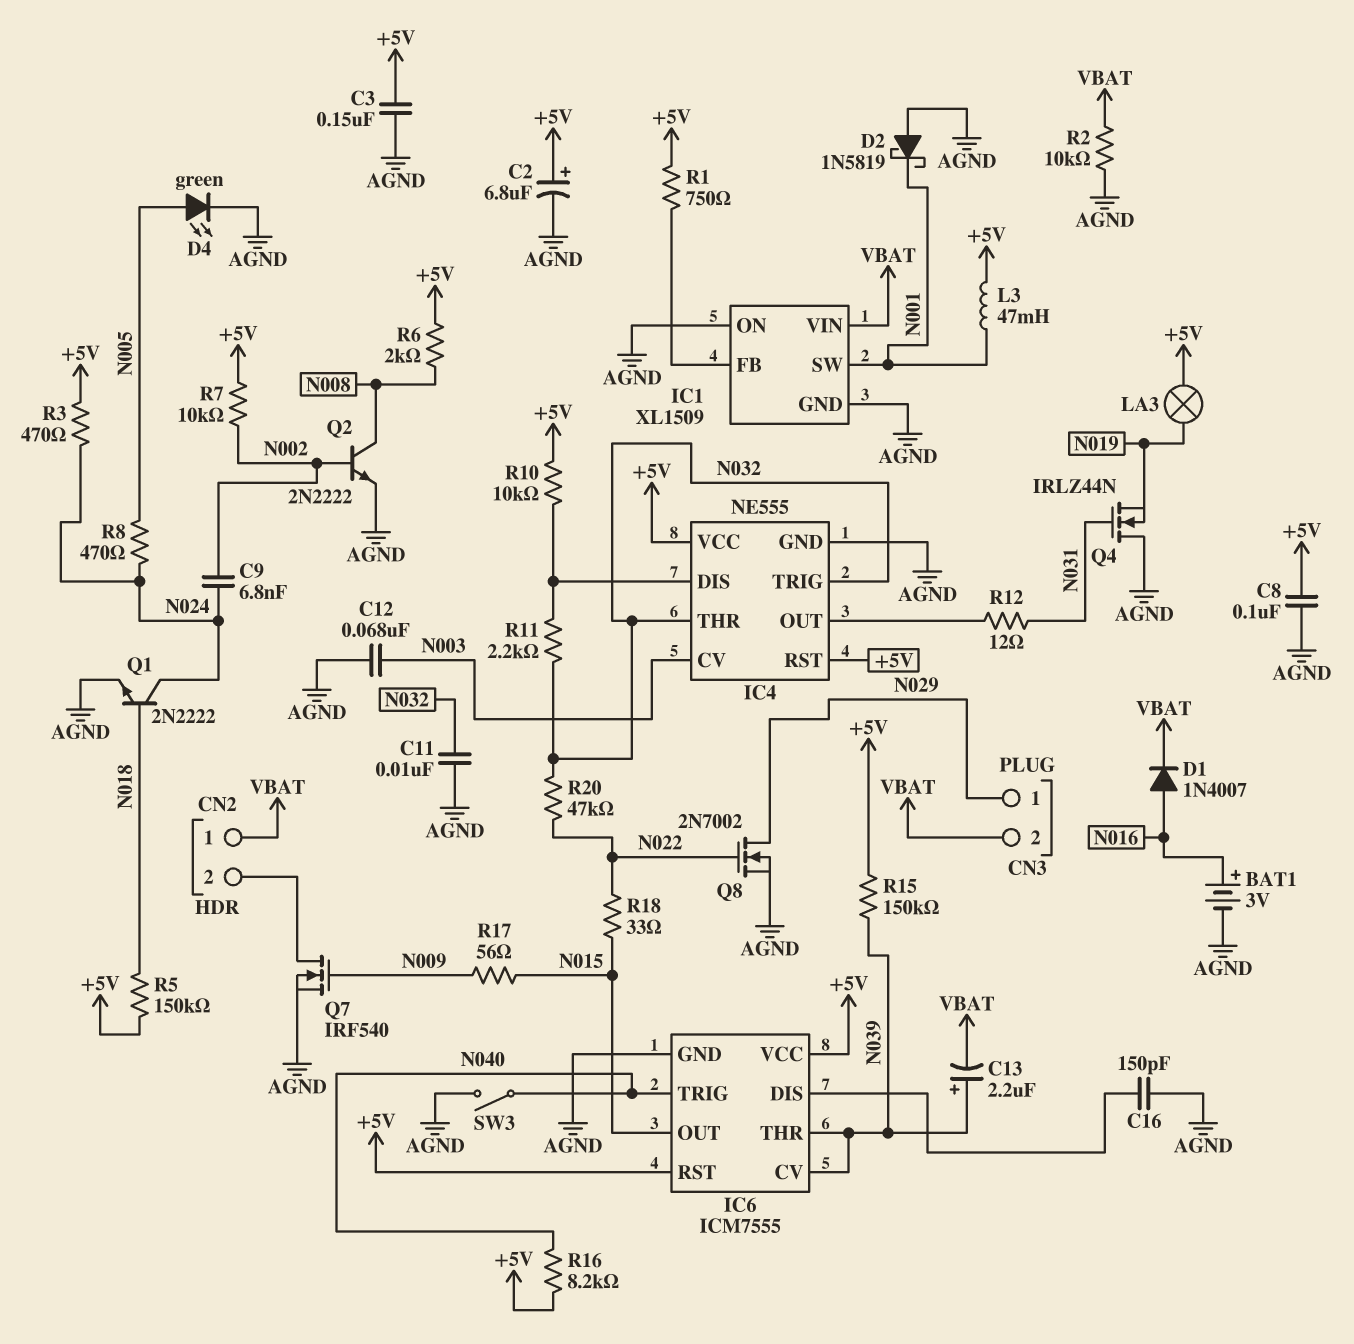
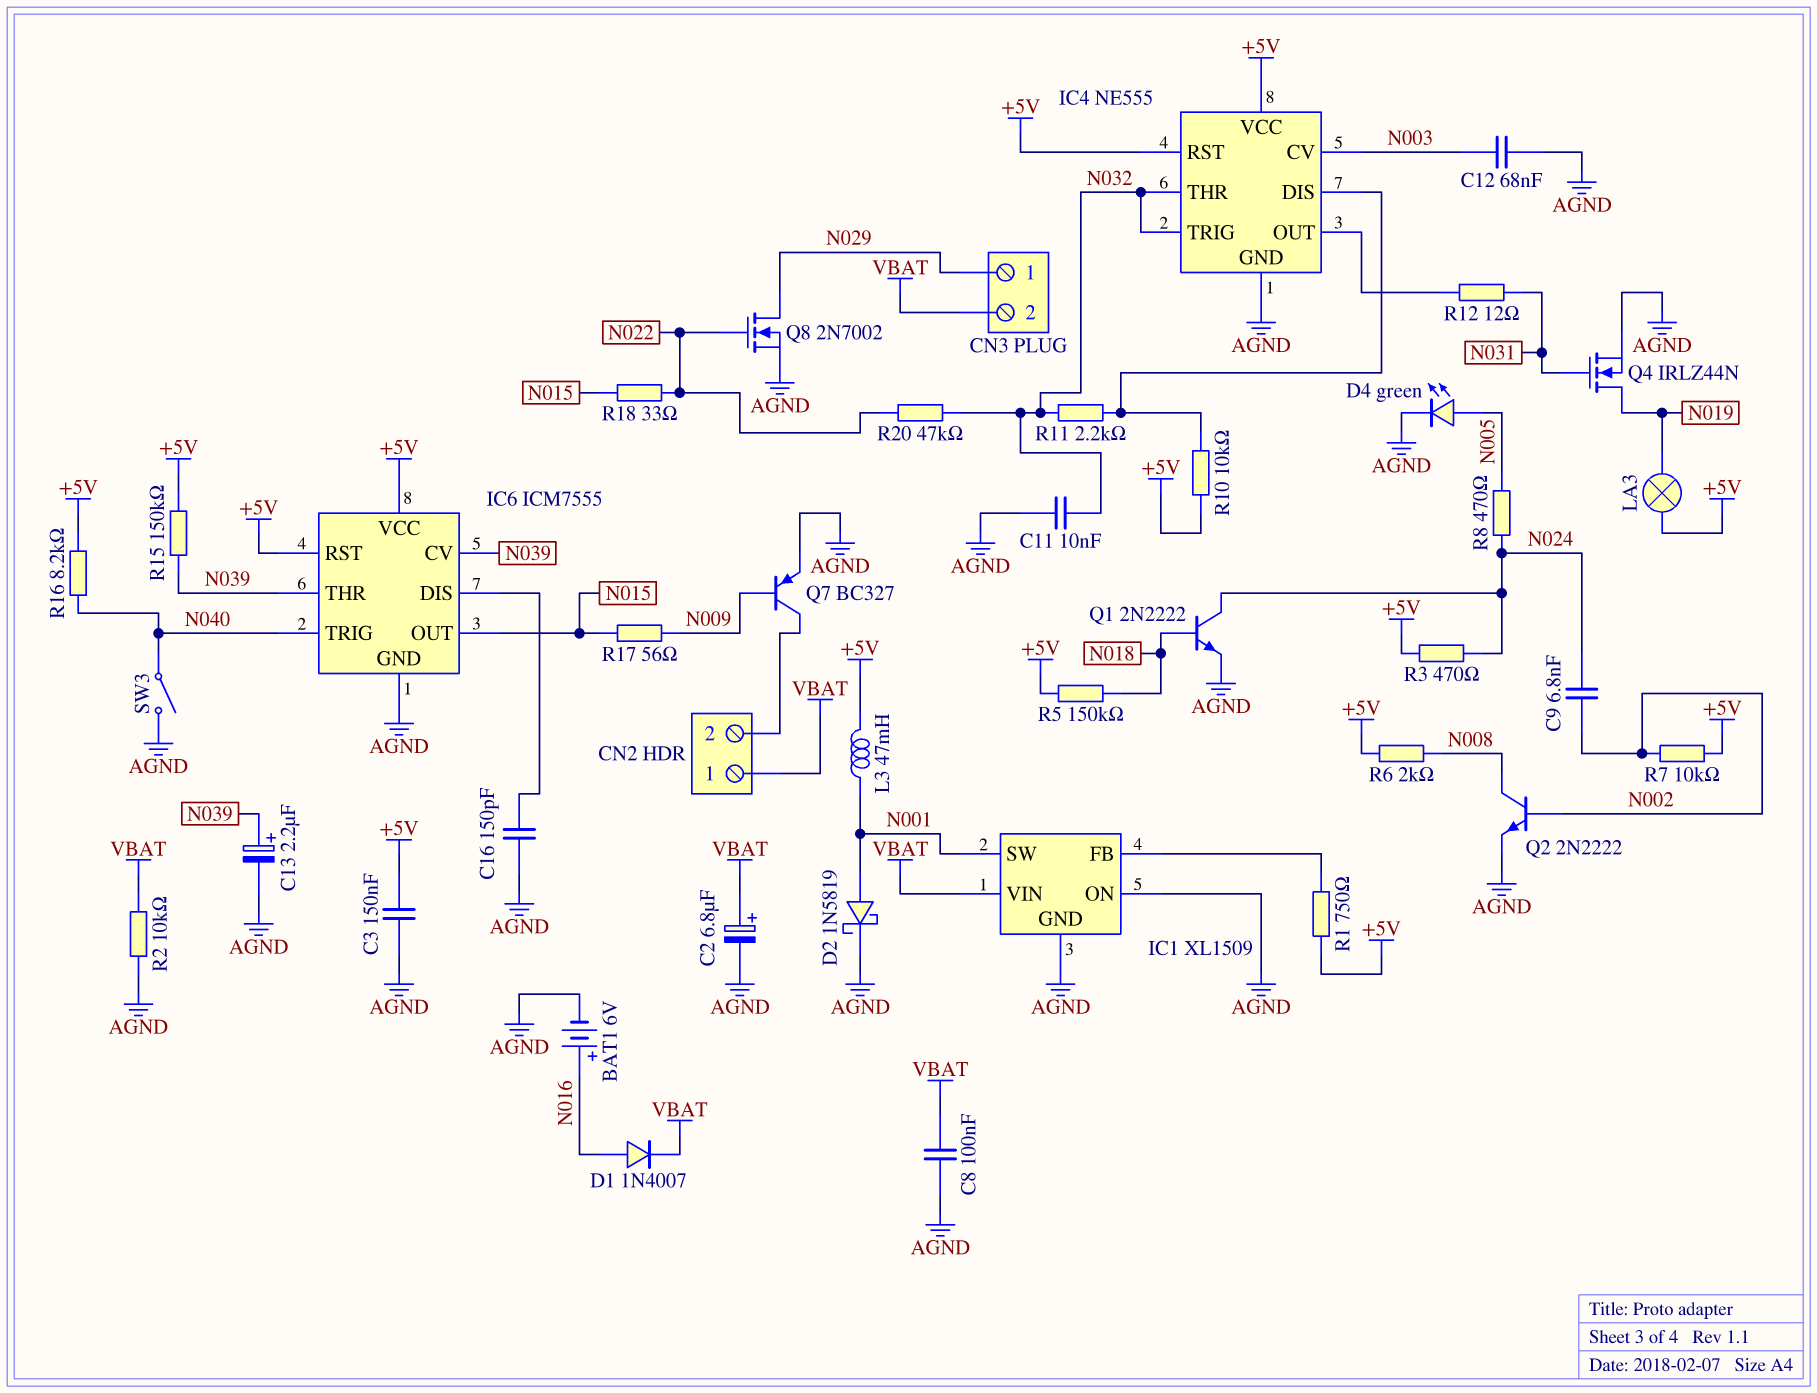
BAT1: 3V (plus N016, minus AGND) -> 6V (plus N016, minus AGND)
C2: 6.8uF (plus +5V, minus AGND) -> 6.8uF (plus VBAT, minus AGND)
C8: 100nF (+5V, AGND) -> 100nF (AGND, VBAT)
C13: 2.2uF (plus N039, minus VBAT) -> 2.2uF (plus N039, minus AGND)
D2: schottky 1N5819 (A AGND, K N001) -> schottky 1N5819 (A N001, K AGND)
Q4: NMOS IRLZ44N (G N031, D AGND, S N019) -> NMOS IRLZ44N (G N031, D N019, S AGND)
Q7: NMOS IRF540 (G N009, D CN2/2, S AGND) -> PNP BC327 (B N009, C CN2/2, E AGND)

